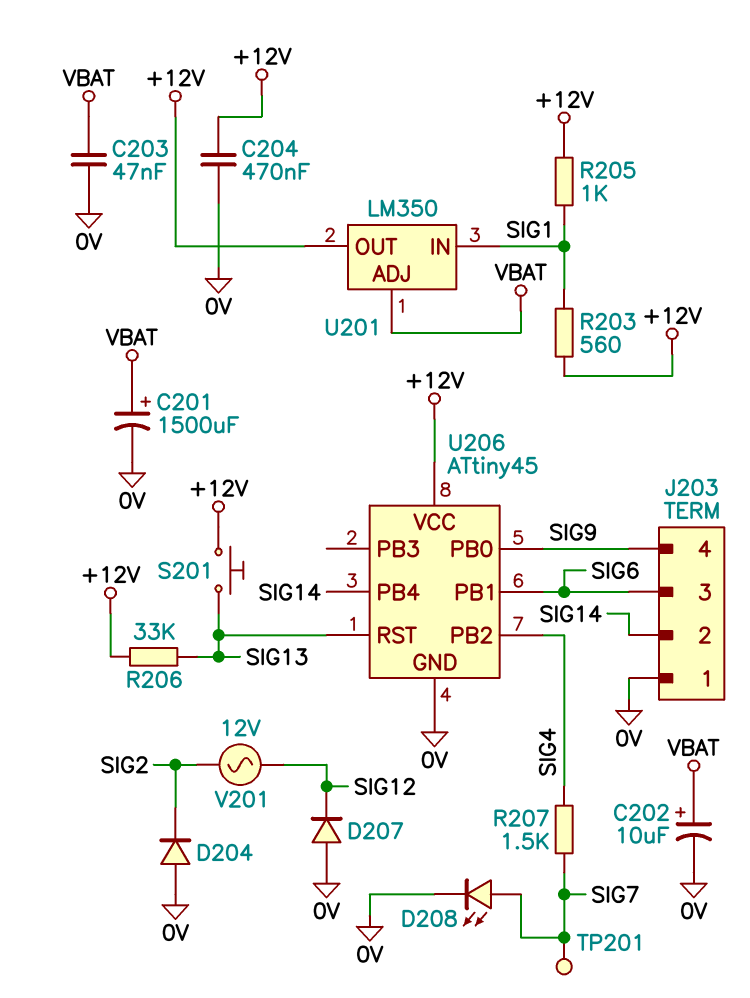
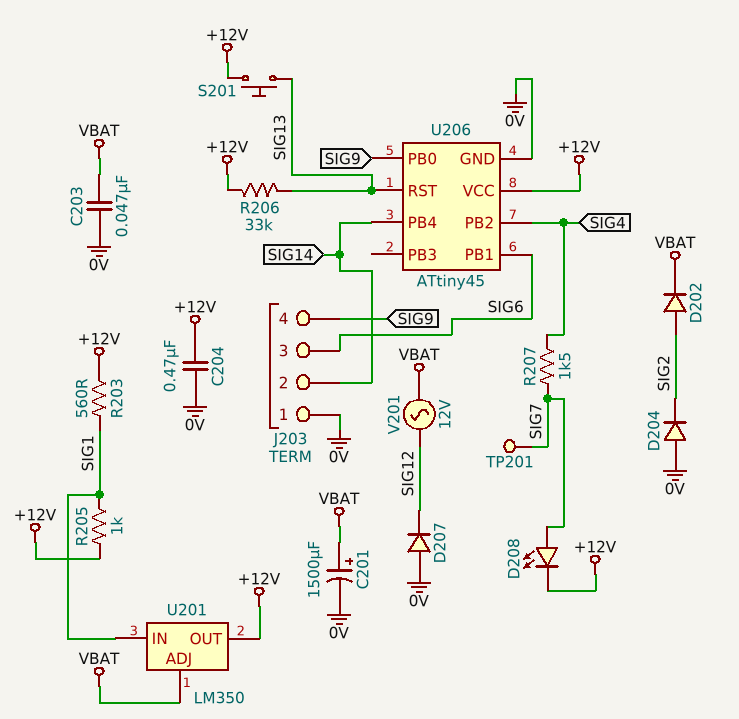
C202: 10uF (plus VBAT, minus 0V) -> none
D202: none -> diode (A SIG2, K VBAT)
D208: LED (A SIG7, K 0V) -> LED (A SIG7, K +12V)
V201: AC 12V (SIG2, SIG12) -> AC 12V (SIG12, VBAT)

